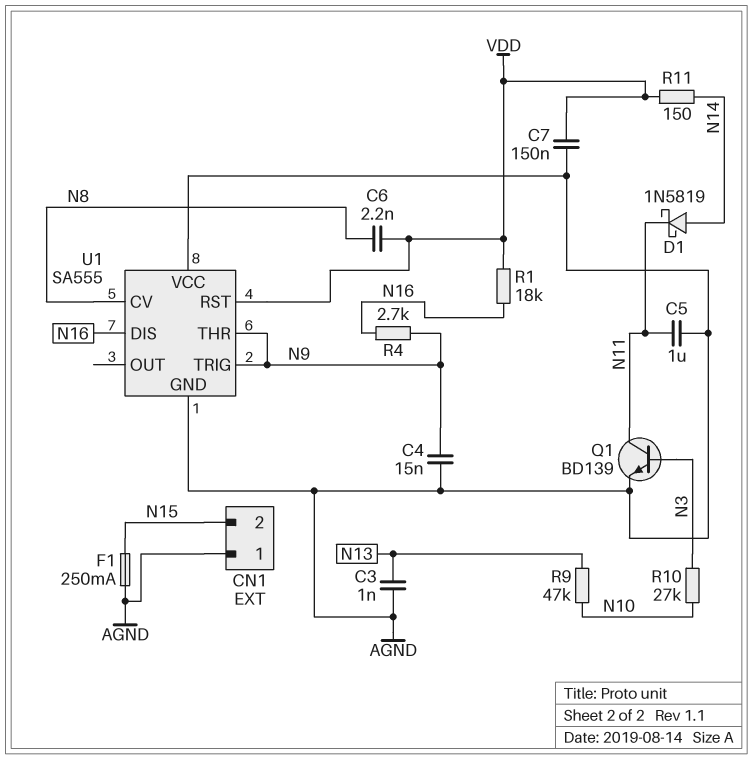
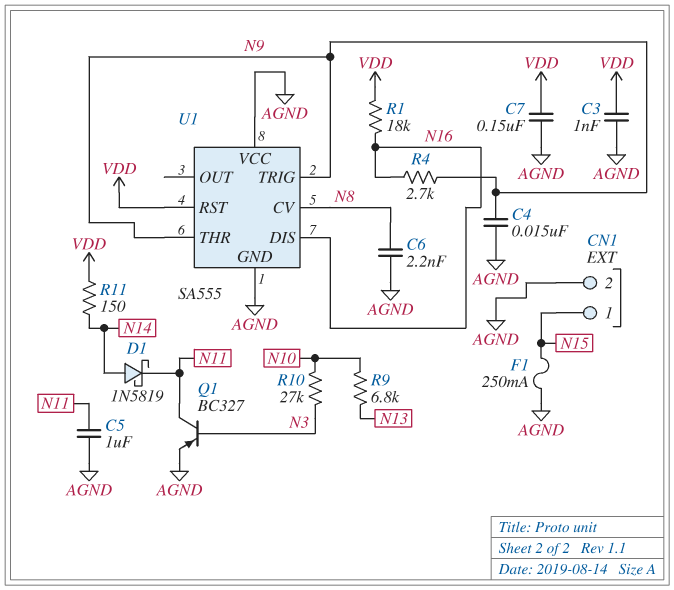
C3: 1nF (AGND, N13) -> 1nF (AGND, VDD)
C6: 2.2nF (N8, VDD) -> 2.2nF (AGND, N8)
CN1 pin 1: AGND -> N15
CN1 pin 2: N15 -> AGND
Q1: NPN BD139 (B N3, C N11, E AGND) -> PNP BC327 (B N3, C N11, E AGND)
R9: 47k (N10, N13) -> 6.8k (N10, N13)

